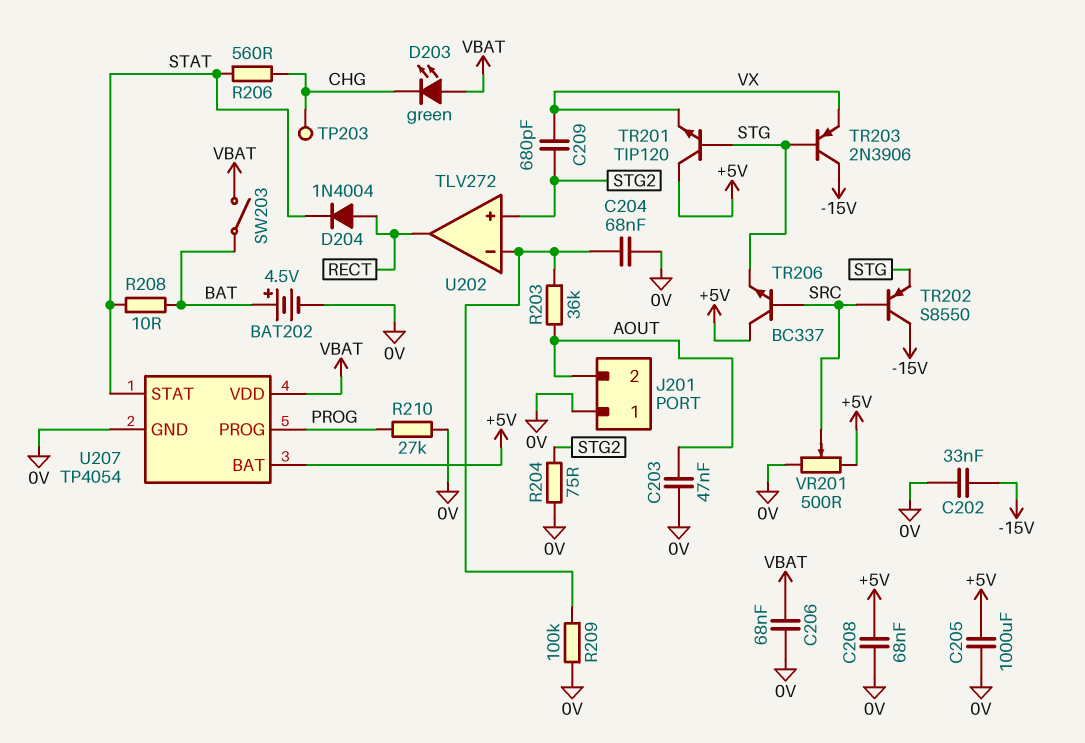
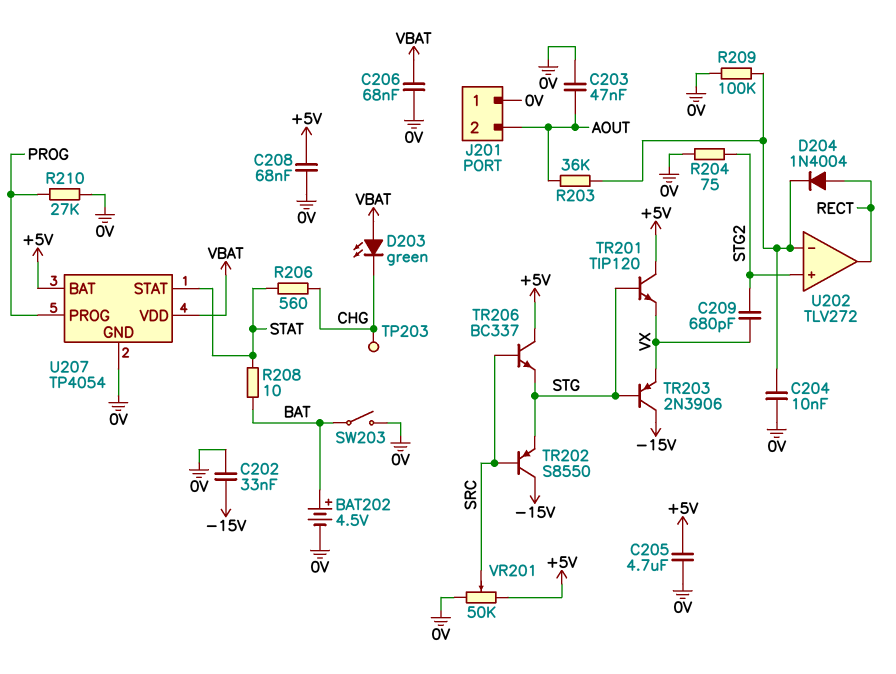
C204: 68nF (0V, U202/in-) -> 10nF (0V, U202/in-)
C205: 1000uF (+5V, 0V) -> 4.7uF (+5V, 0V)
D204: diode 1N4004 (A RECT, K STAT) -> diode 1N4004 (A RECT, K U202/in-)
SW203: switch (BAT, VBAT) -> switch (0V, BAT)
VR201: 500 (+5V, 0V, wiper SRC) -> 50k (+5V, 0V, wiper SRC)

